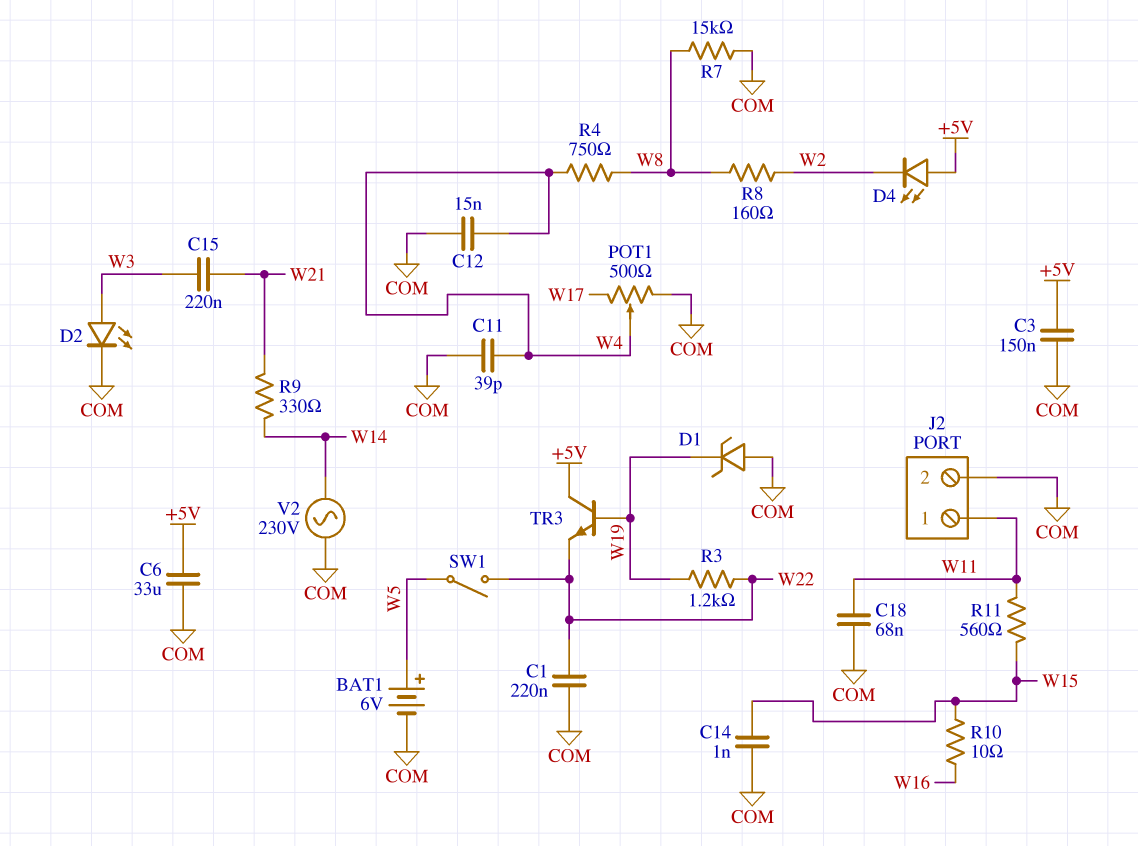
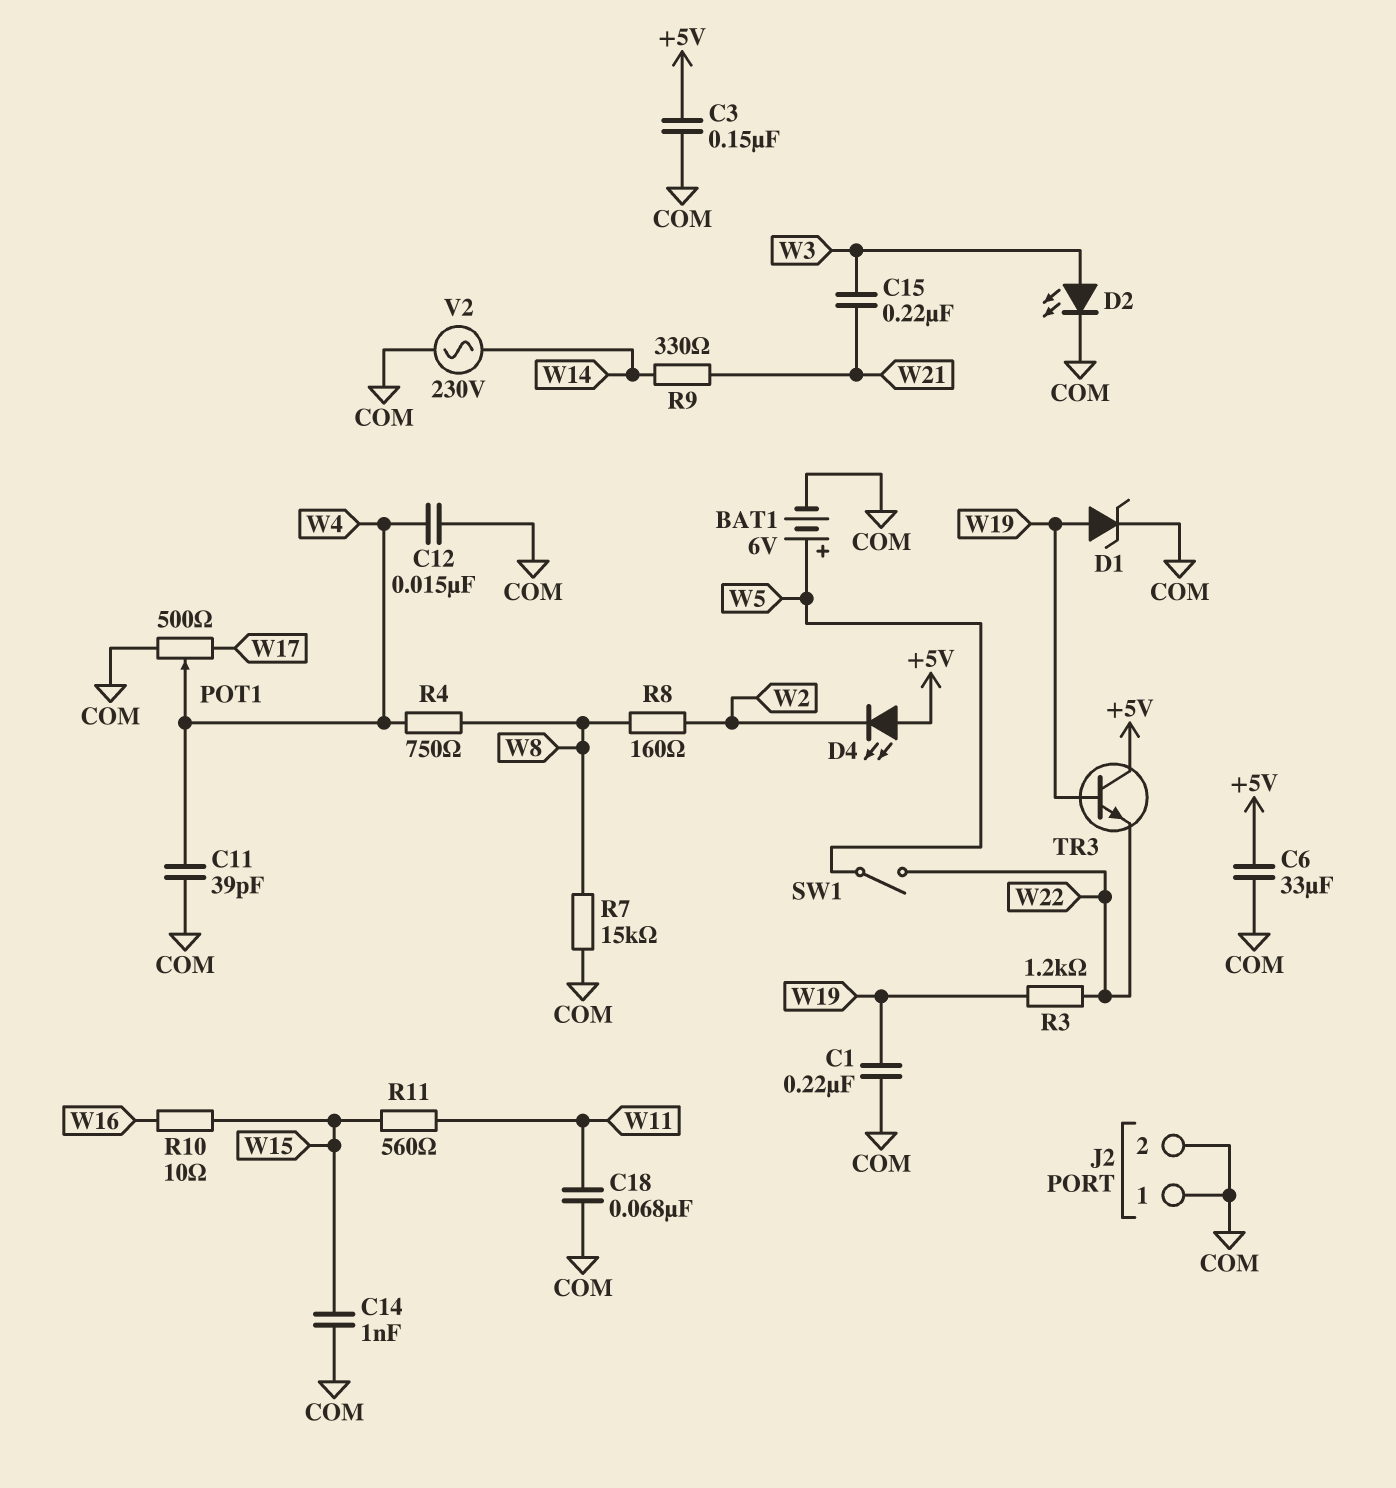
C1: 220nF (COM, W22) -> 220nF (COM, W19)
D1: zener (A COM, K W19) -> zener (A W19, K COM)
J2 pin 1: W11 -> COM

